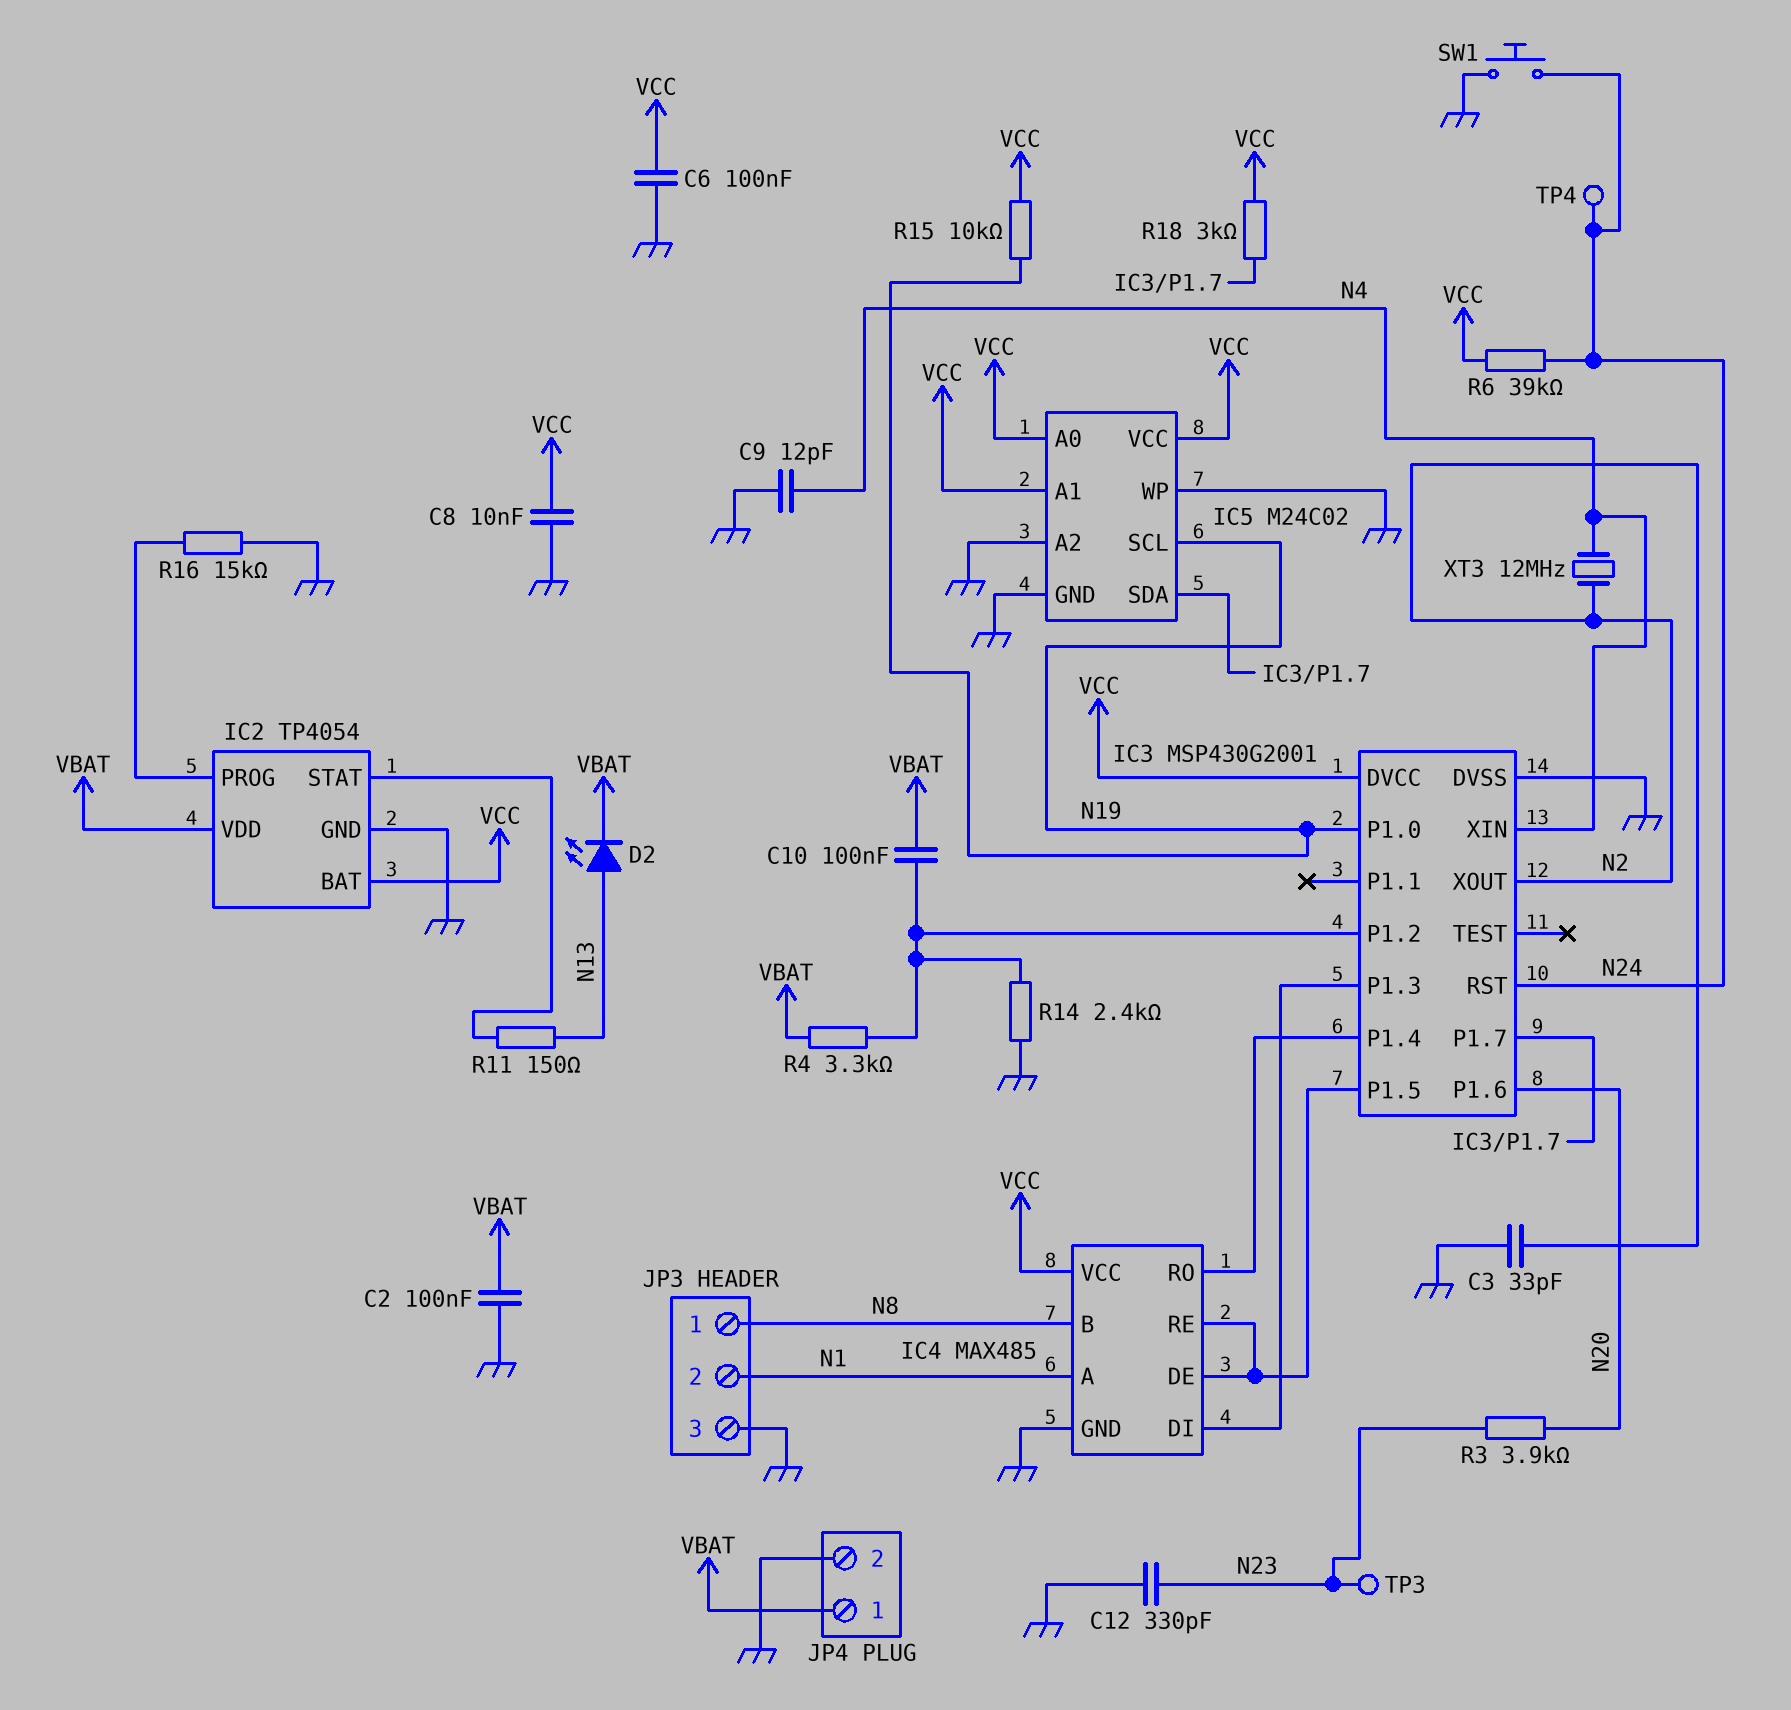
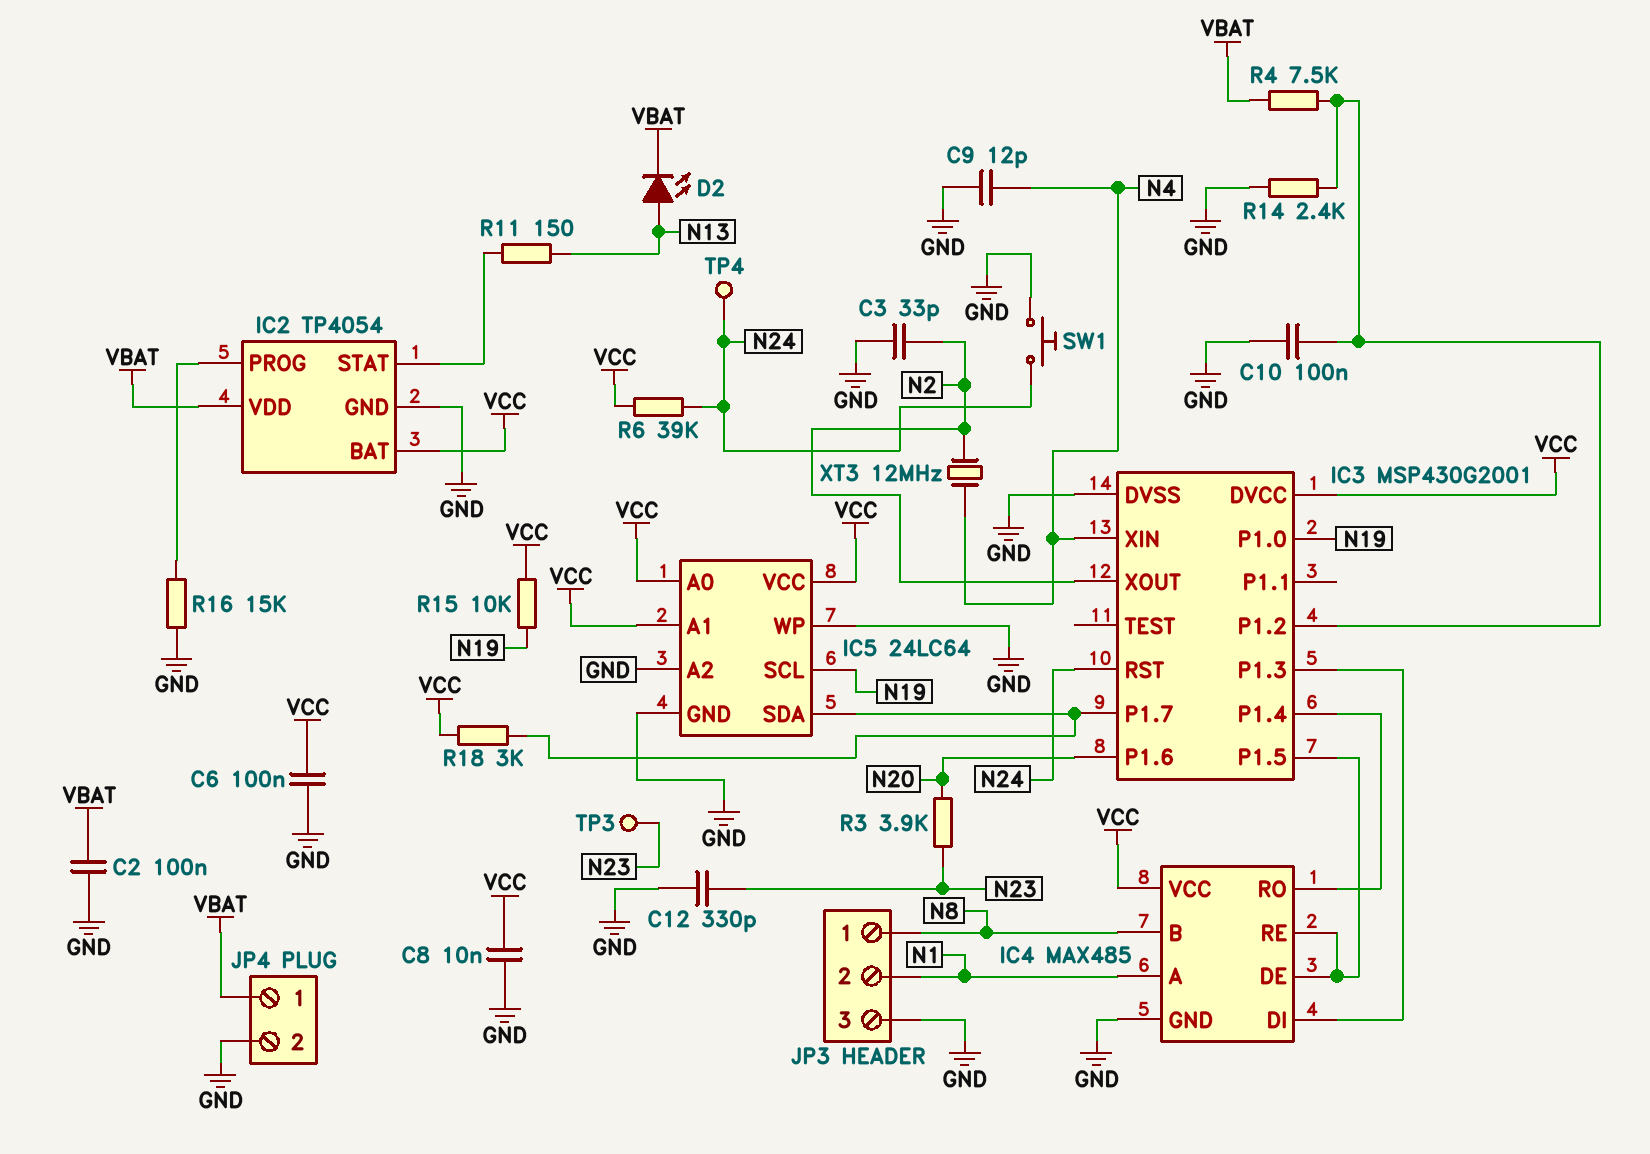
C10: 100nF (IC3/P1.2, VBAT) -> 100nF (GND, IC3/P1.2)
IC5: M24C02 -> 24LC64
R4: 3.3k (IC3/P1.2, VBAT) -> 7.5k (IC3/P1.2, VBAT)

